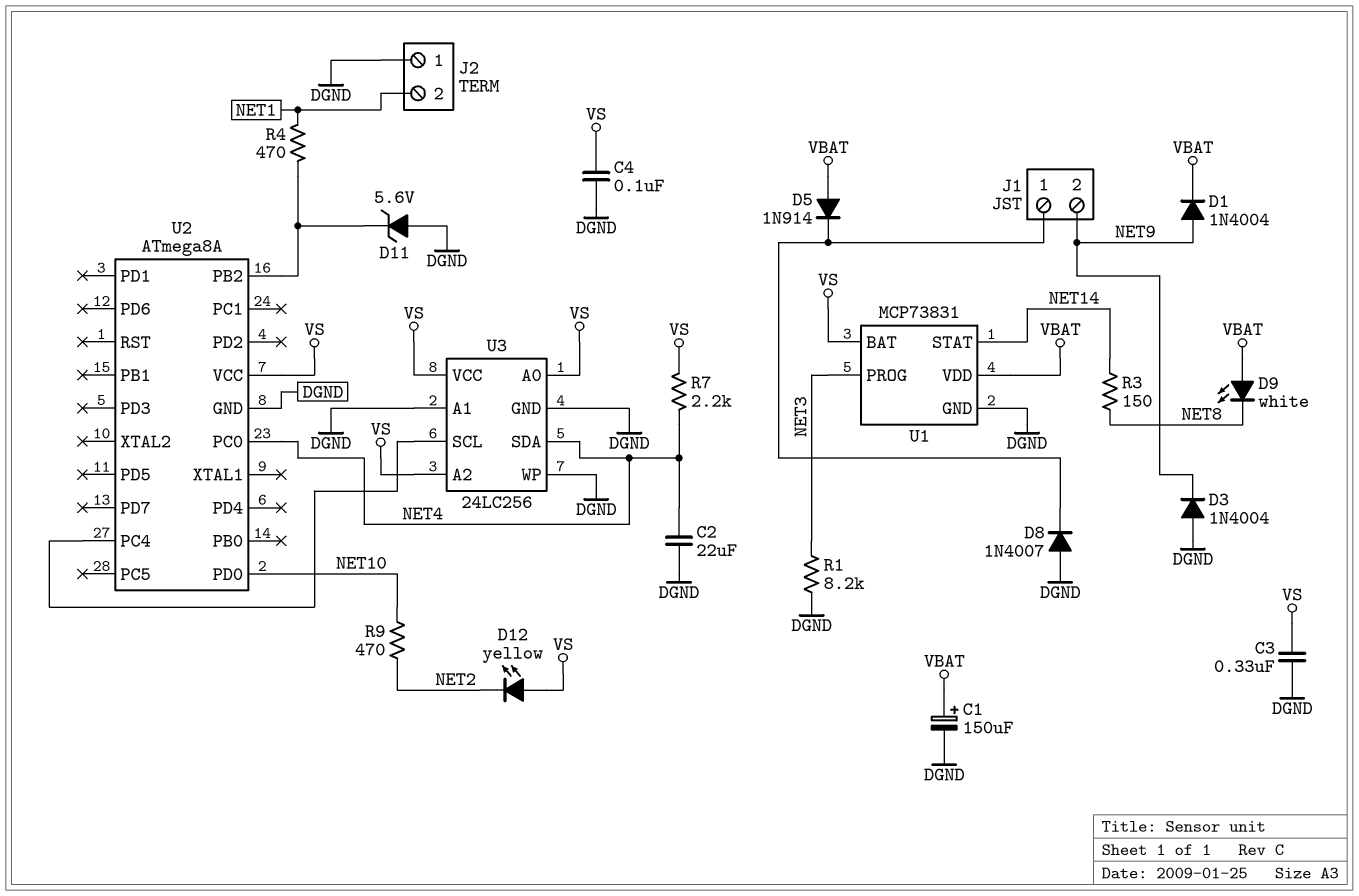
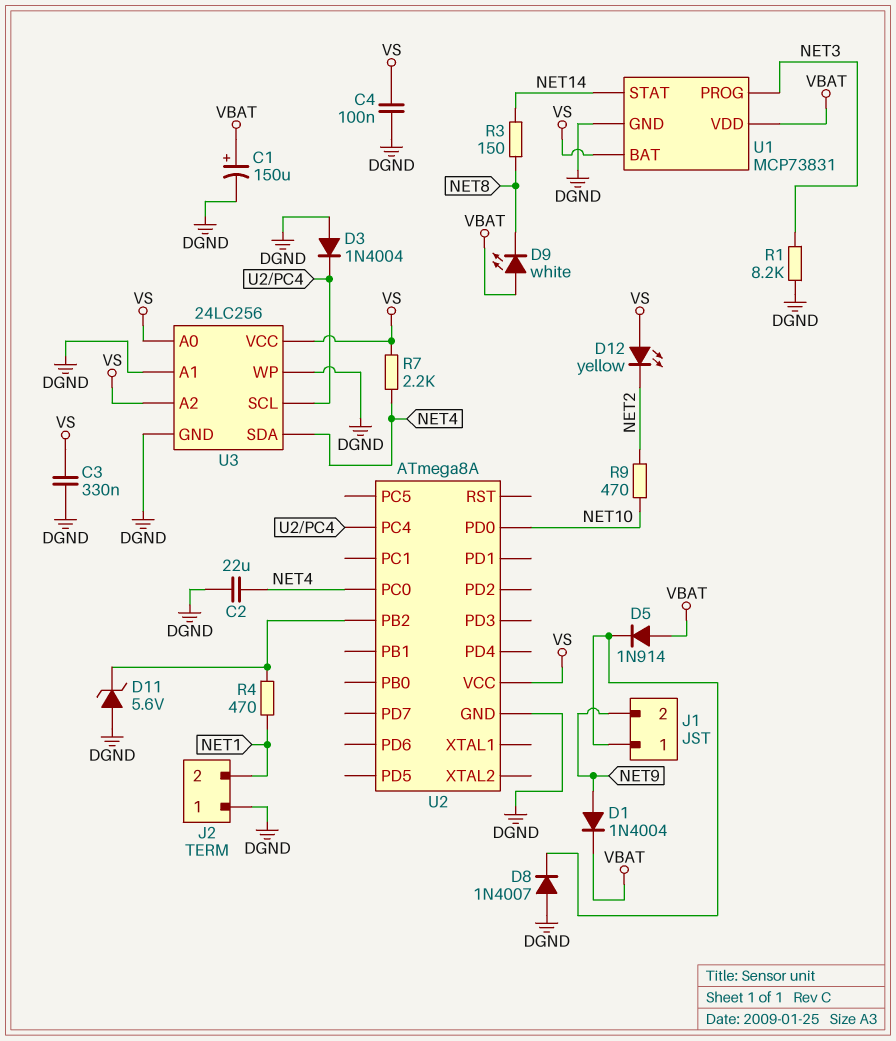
D3: diode 1N4004 (A DGND, K NET9) -> diode 1N4004 (A DGND, K U2/PC4)

